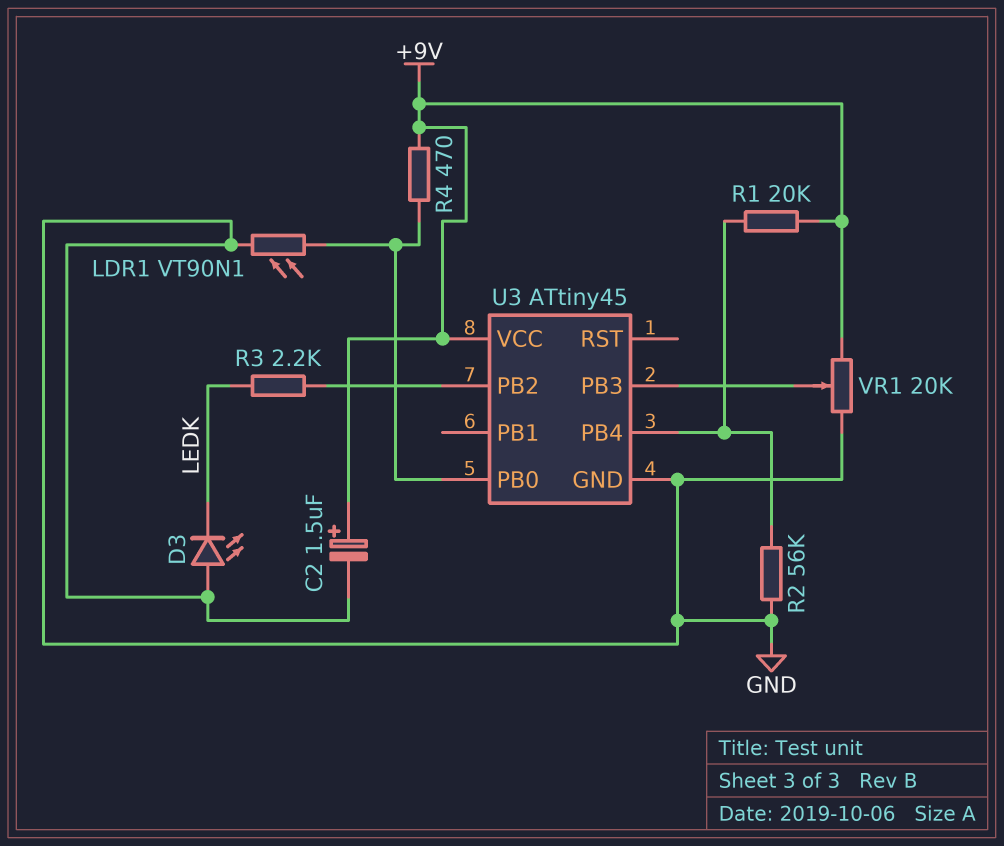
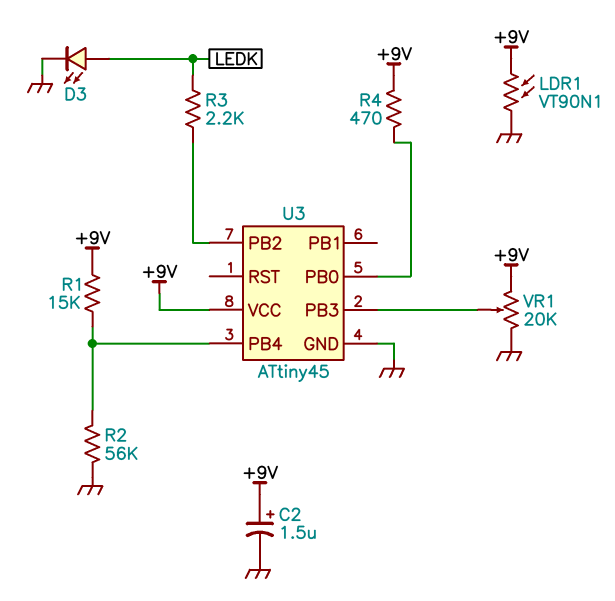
D3: LED (A GND, K LEDK) -> LED (A LEDK, K GND)
LDR1: VT90N1 (GND, U3/PB0) -> VT90N1 (+9V, GND)
R1: 20k (+9V, U3/PB4) -> 15k (+9V, U3/PB4)

